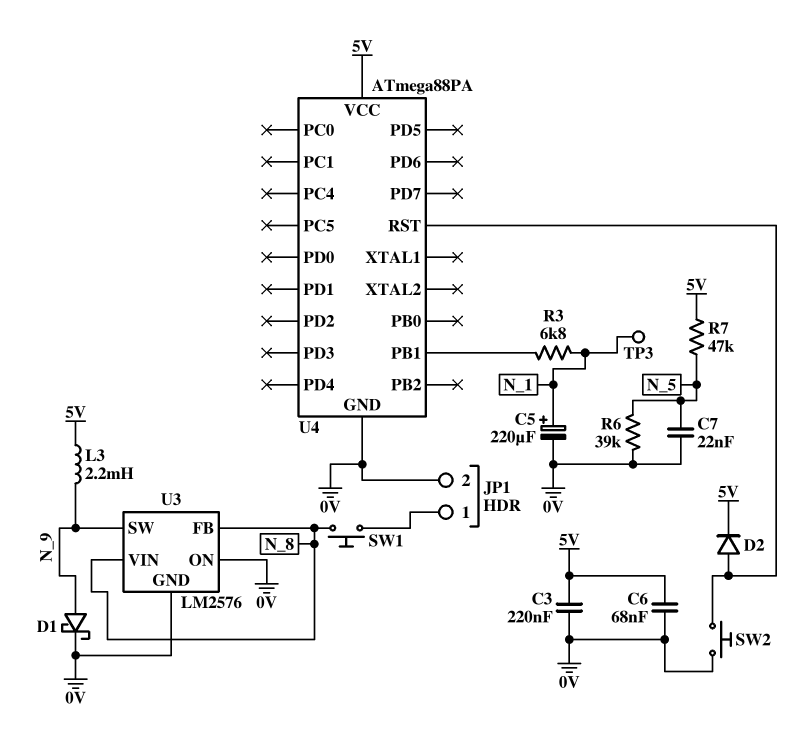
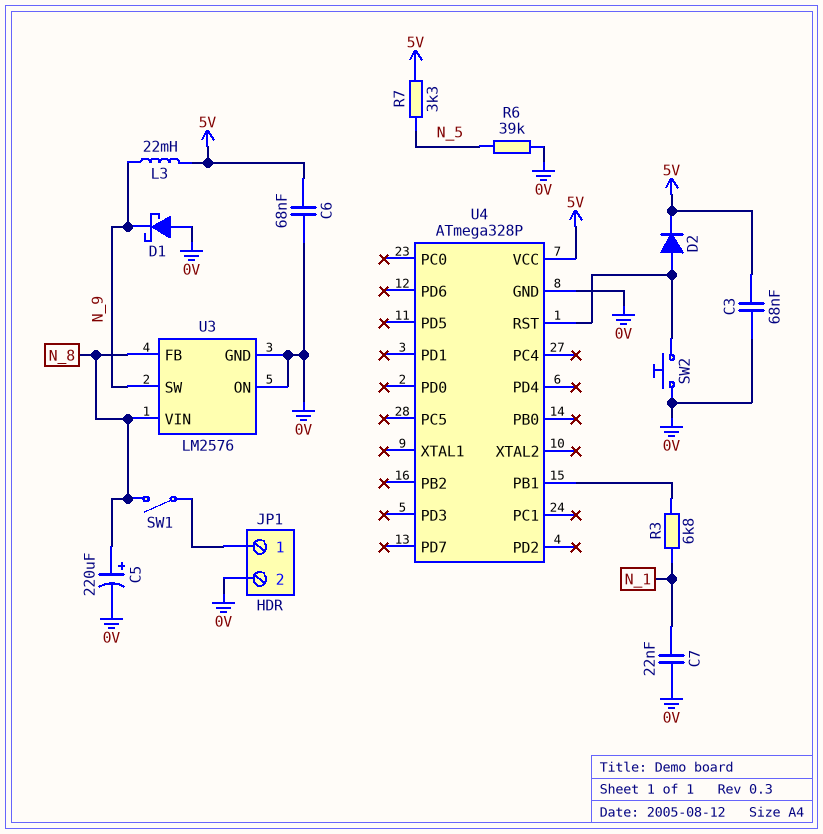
C3: 220nF (0V, 5V) -> 68nF (0V, 5V)
C5: 220uF (plus N_1, minus 0V) -> 220uF (plus N_8, minus 0V)
C7: 22nF (0V, N_5) -> 22nF (0V, N_1)
D1: schottky (A N_9, K 0V) -> schottky (A 0V, K N_9)
L3: 2.2mH (5V, N_9) -> 22mH (5V, N_9)
R7: 47k (5V, N_5) -> 3.3k (5V, N_5)
SW1: button (JP1/1, N_8) -> switch (JP1/1, N_8)
TP3: test point (N_1) -> none
U4: ATmega88PA -> ATmega328P

